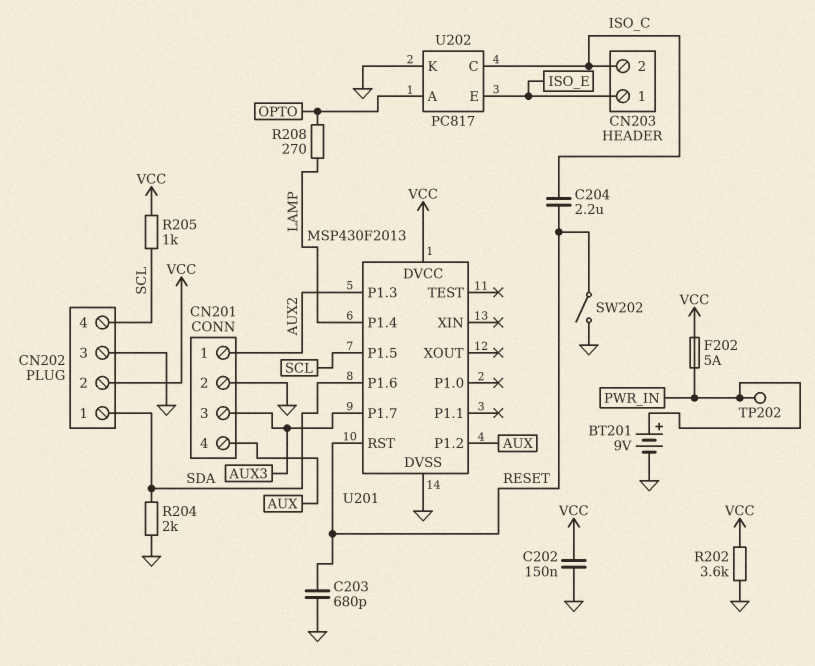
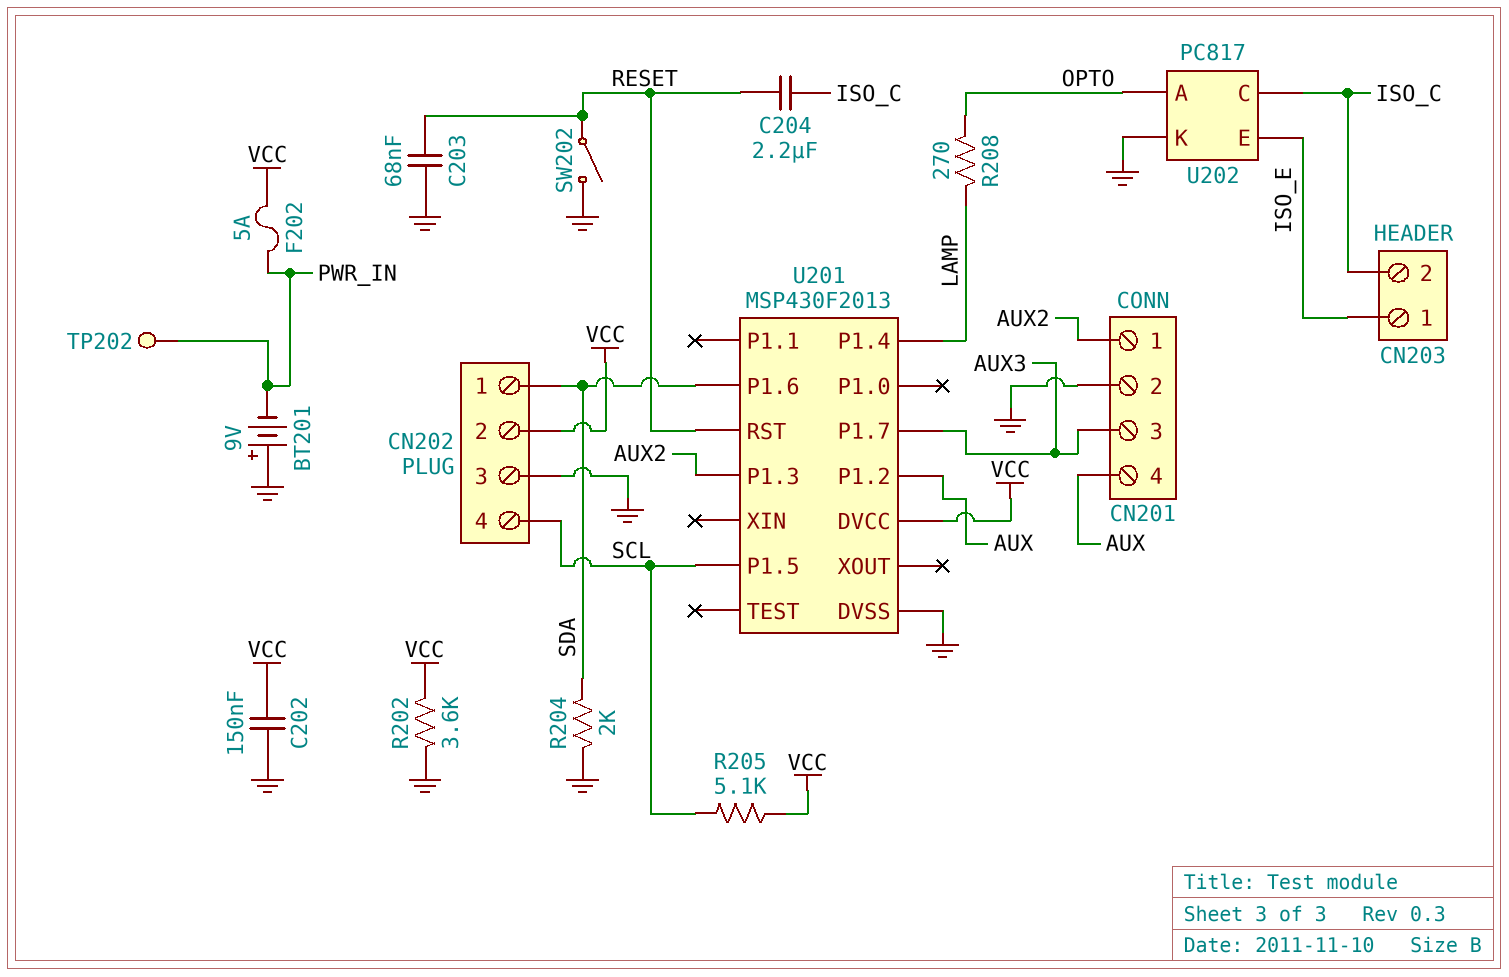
BT201: 9V (plus PWR_IN, minus GND) -> 9V (plus GND, minus PWR_IN)
C203: 680pF (GND, RESET) -> 68nF (GND, RESET)
R205: 1k (SCL, VCC) -> 5.1k (SCL, VCC)

